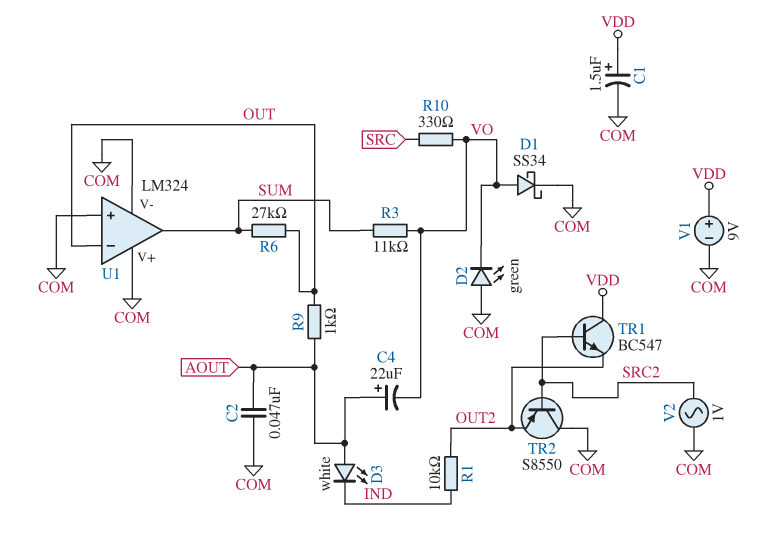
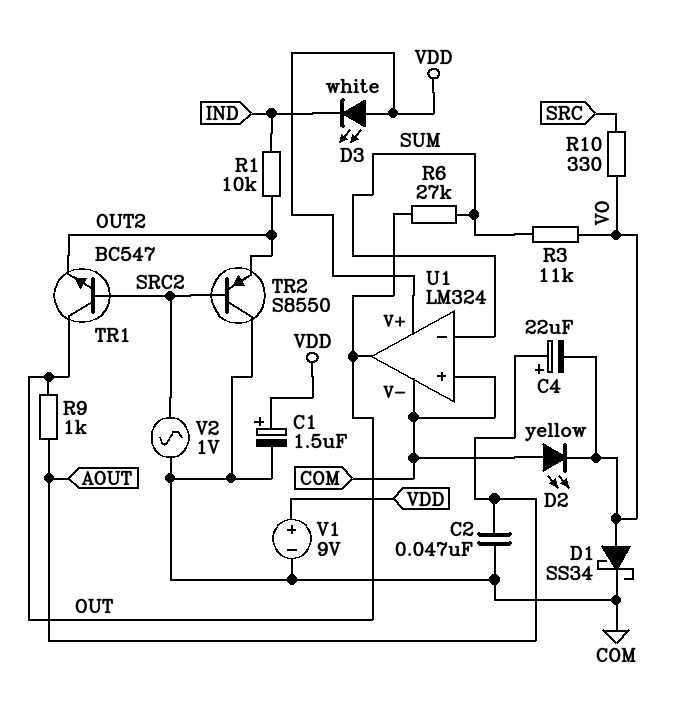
D2: LED green (A COM, K VO) -> LED yellow (A COM, K VO)
D3: LED white (A AOUT, K IND) -> LED white (A VDD, K IND)
TR1: NPN BC547 (B SRC2, C VDD, E OUT2) -> NPN BC547 (B SRC2, C OUT, E OUT2)
U1 pin V+: COM -> VDD
U1 pin in-: OUT -> SUM
U1 pin out: SUM -> OUT

